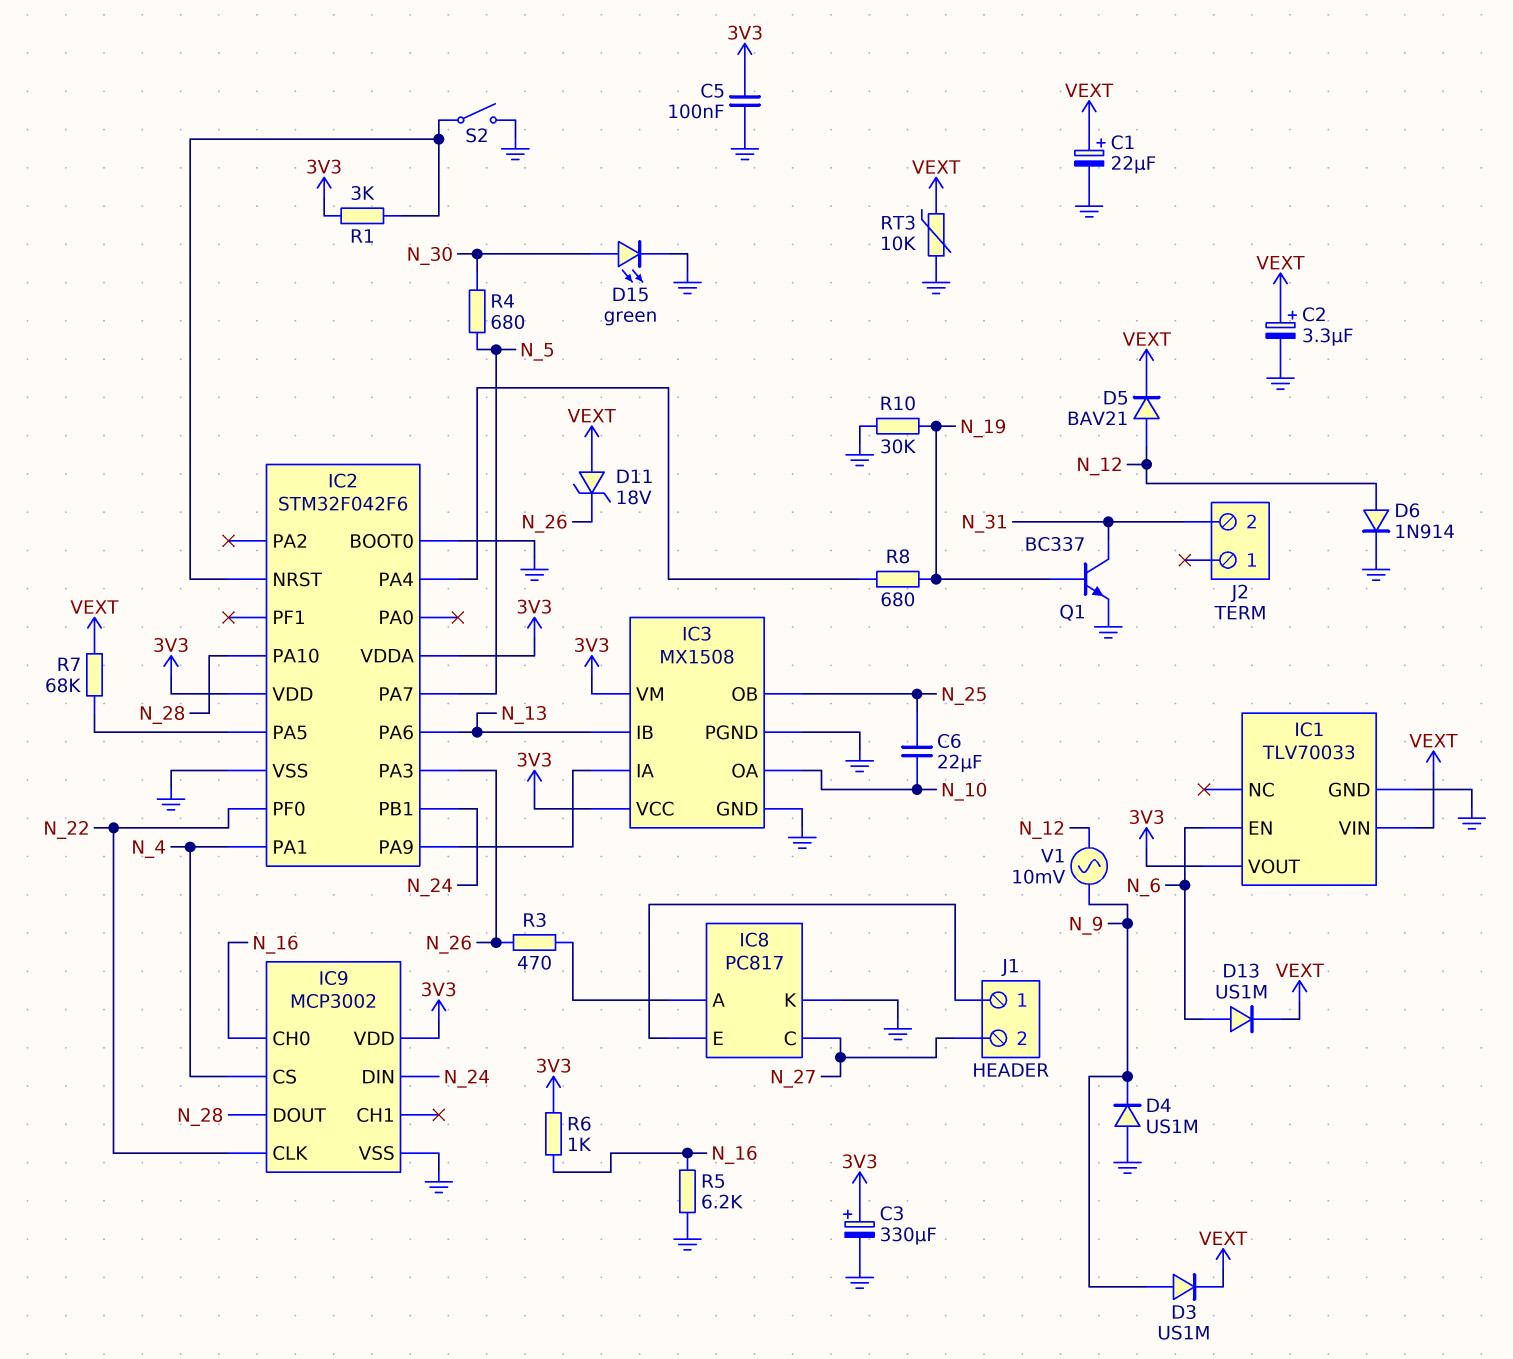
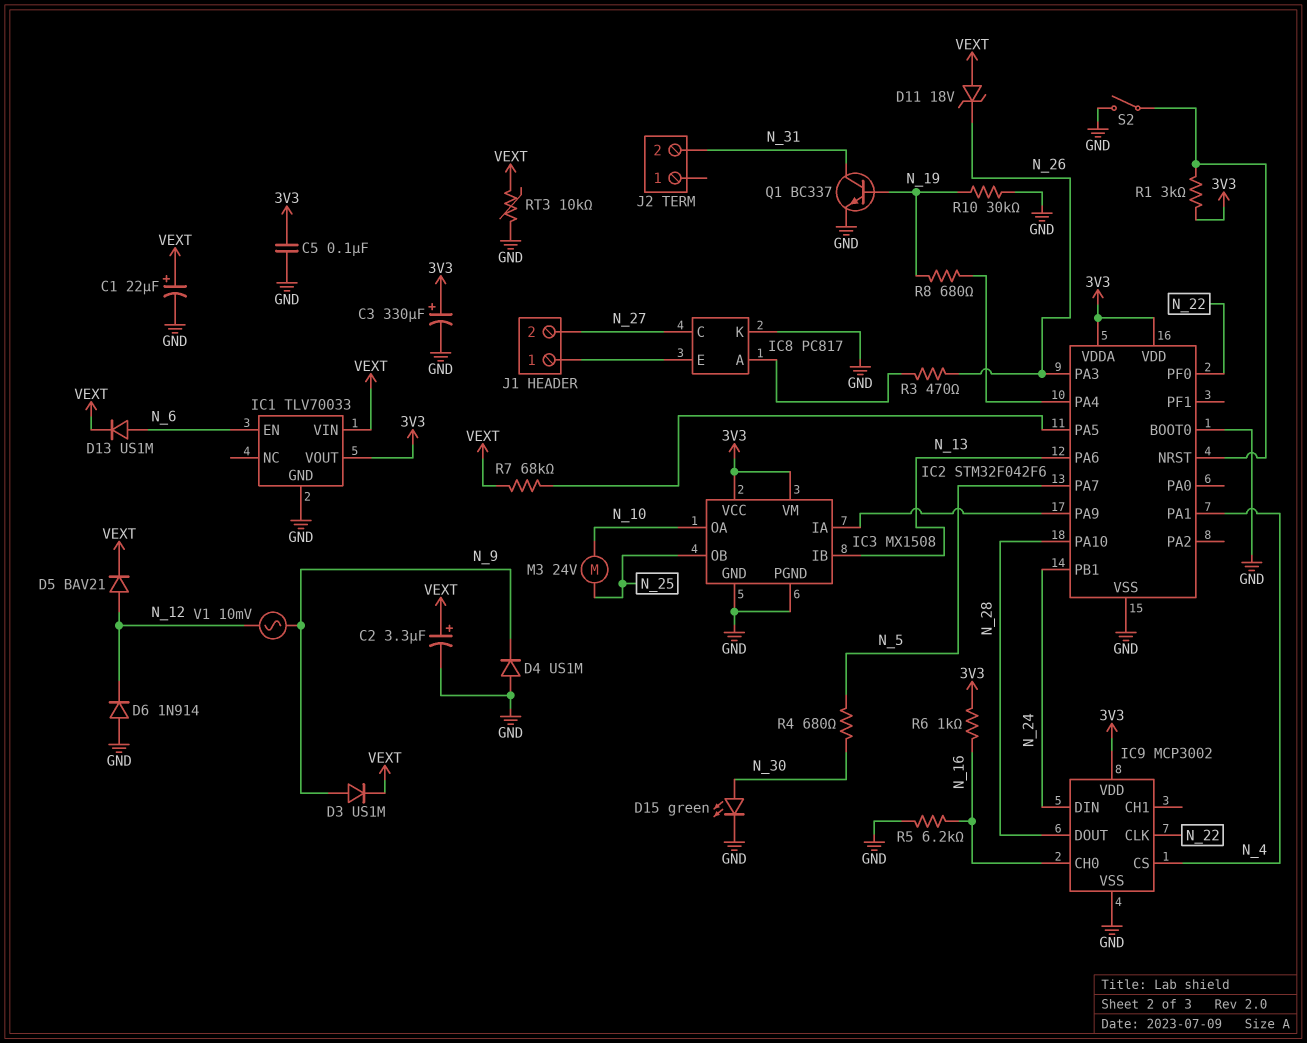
C6: 22uF (N_10, N_25) -> none
D6: diode 1N914 (A N_12, K GND) -> diode 1N914 (A GND, K N_12)
M3: none -> motor 24V (N_10, N_25)

